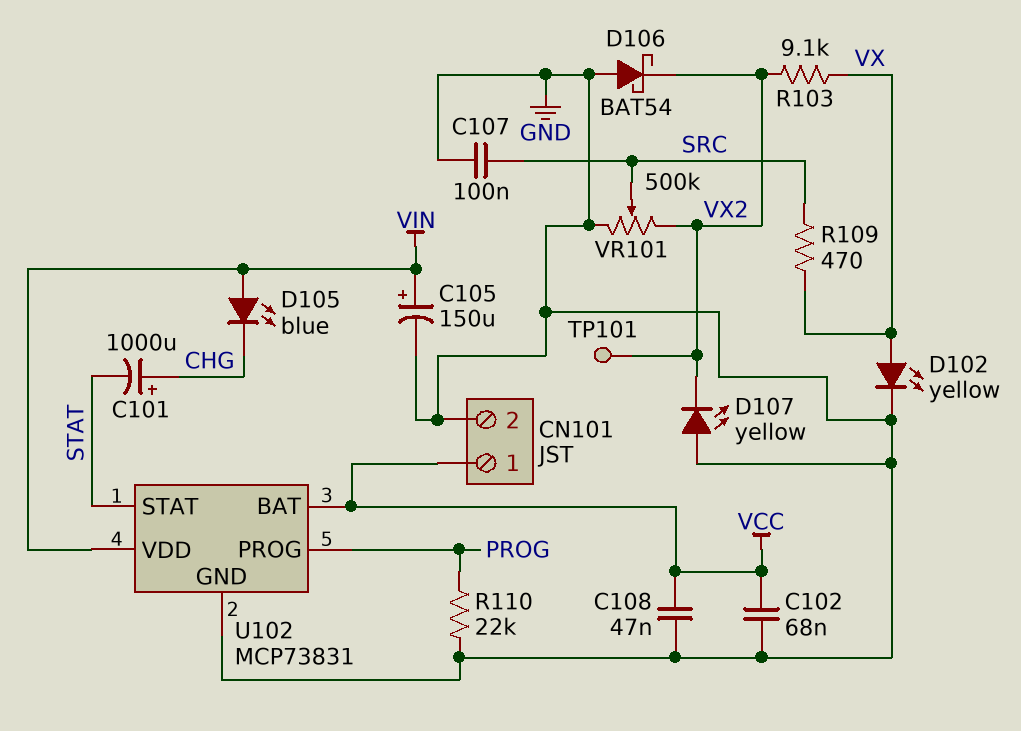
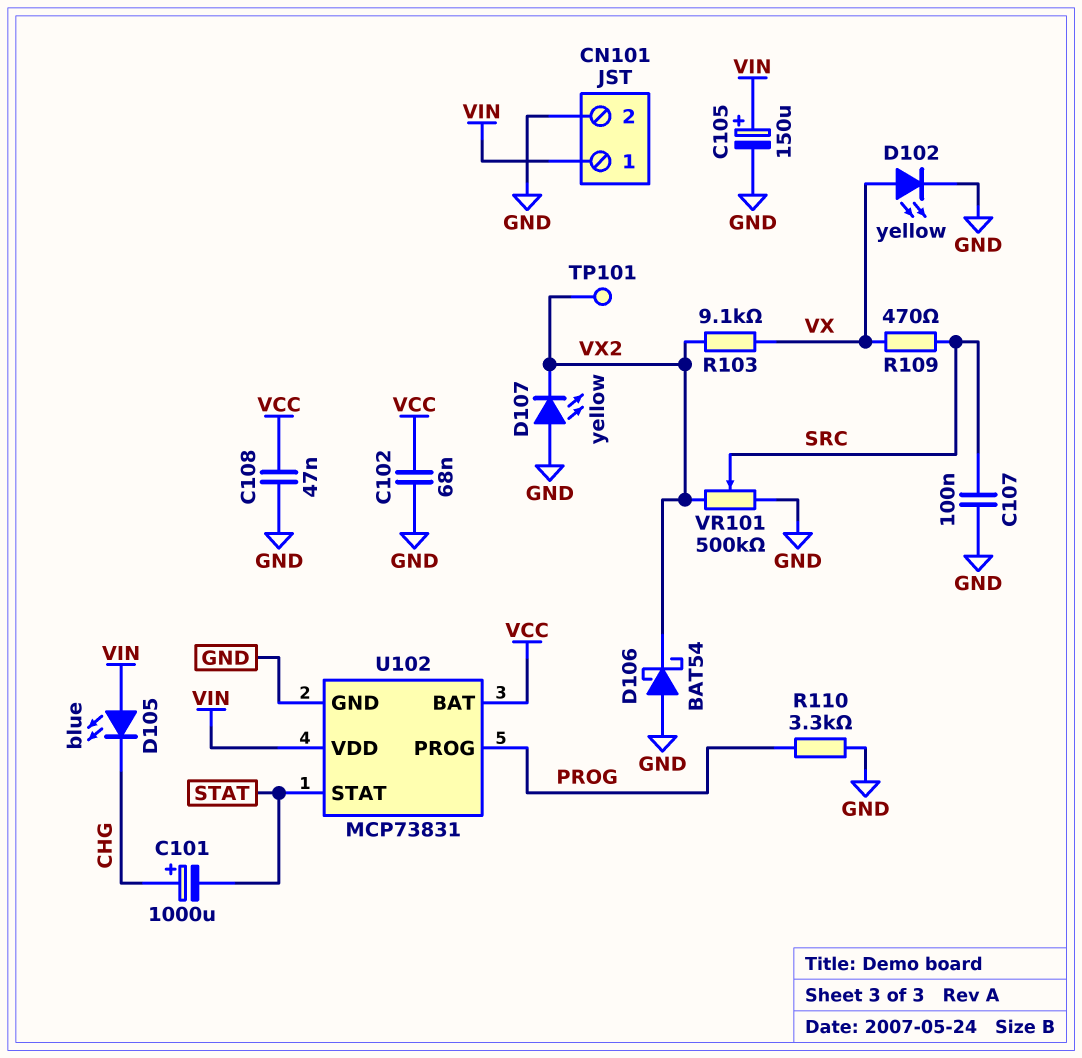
CN101 pin 1: VCC -> VIN
R110: 22k (GND, PROG) -> 3.3k (GND, PROG)

